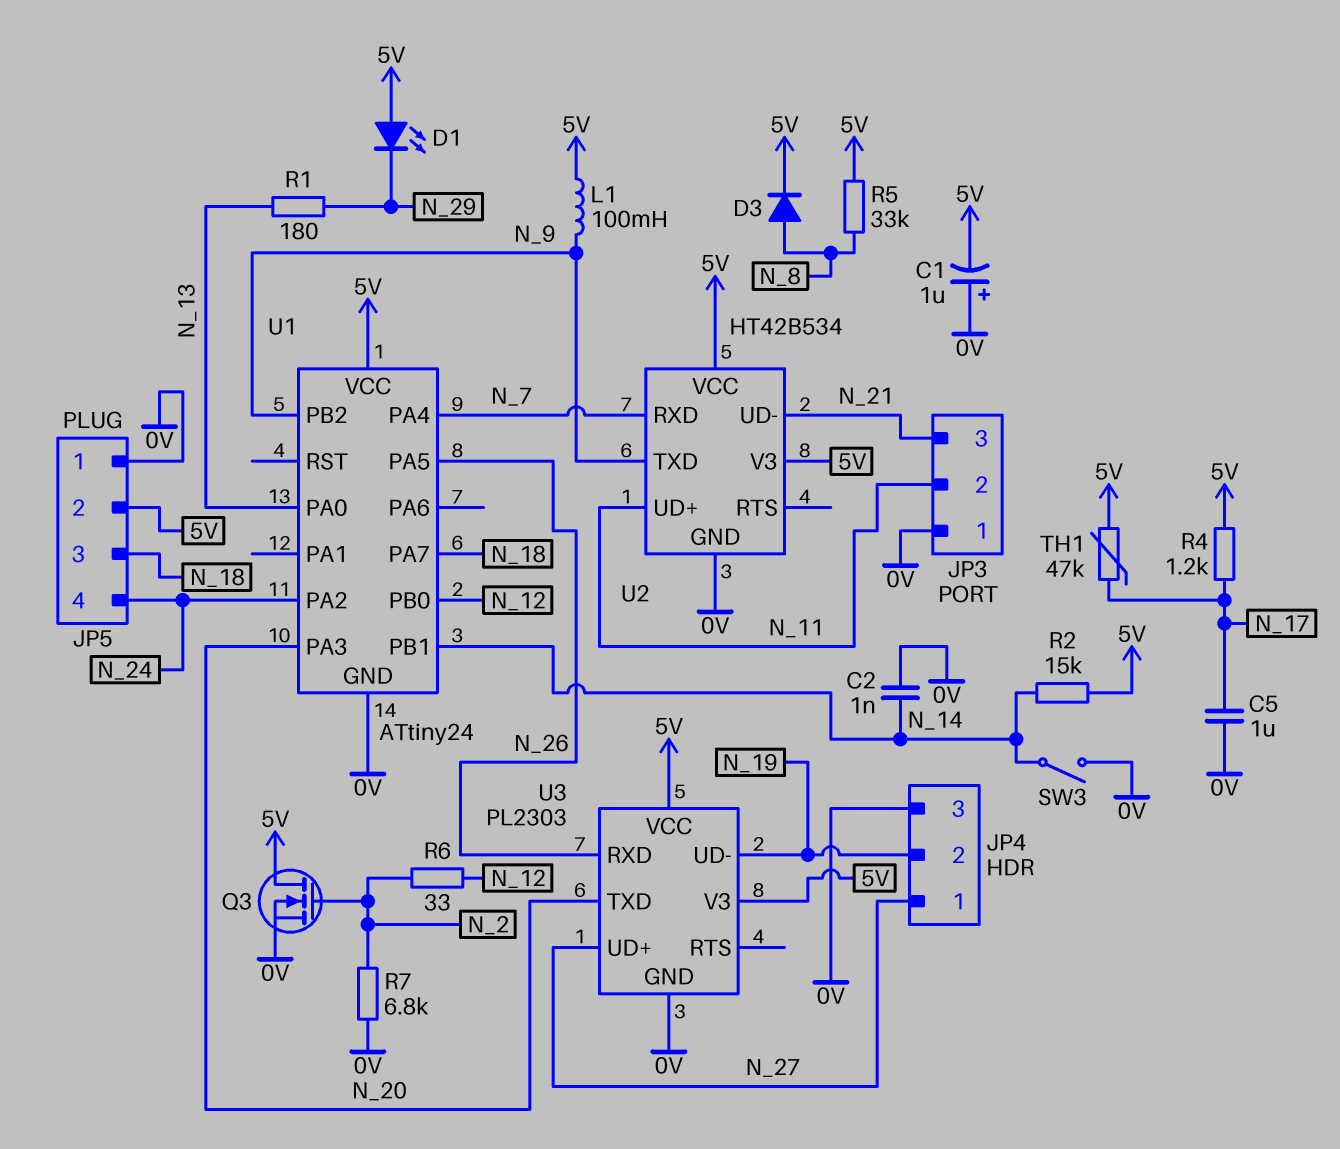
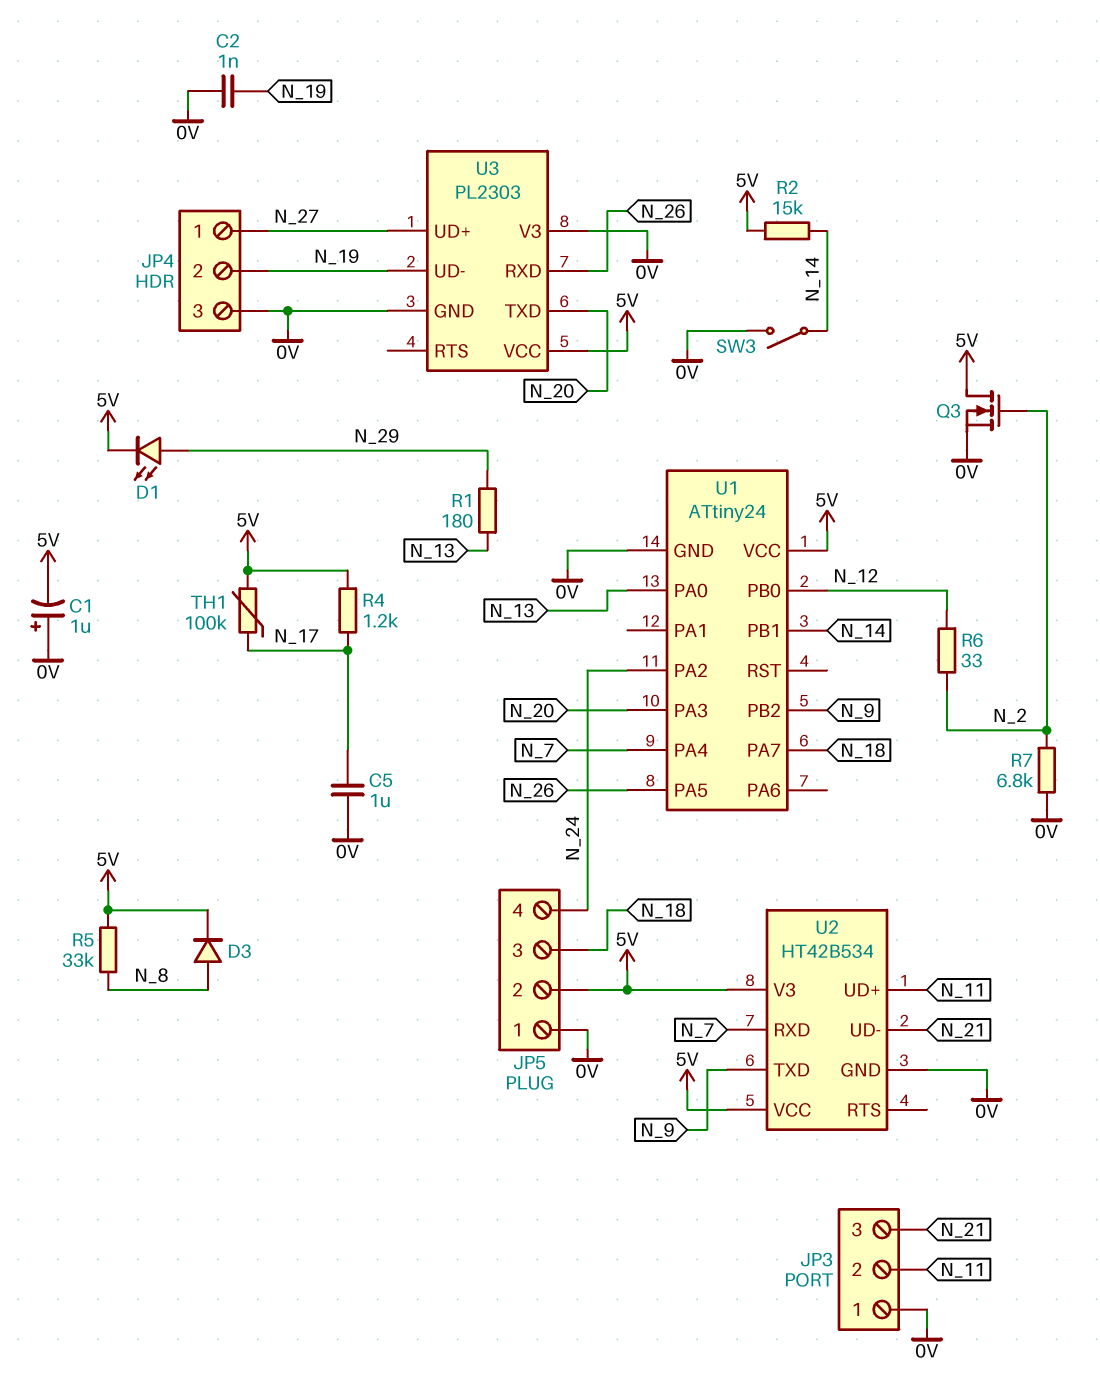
C2: 1nF (0V, N_14) -> 1nF (0V, N_19)
D1: LED (A 5V, K N_29) -> LED (A N_29, K 5V)
L1: 100mH (5V, N_9) -> none
TH1: 47k (5V, N_17) -> 100k (5V, N_17)
U3 pin V3: 5V -> 0V

